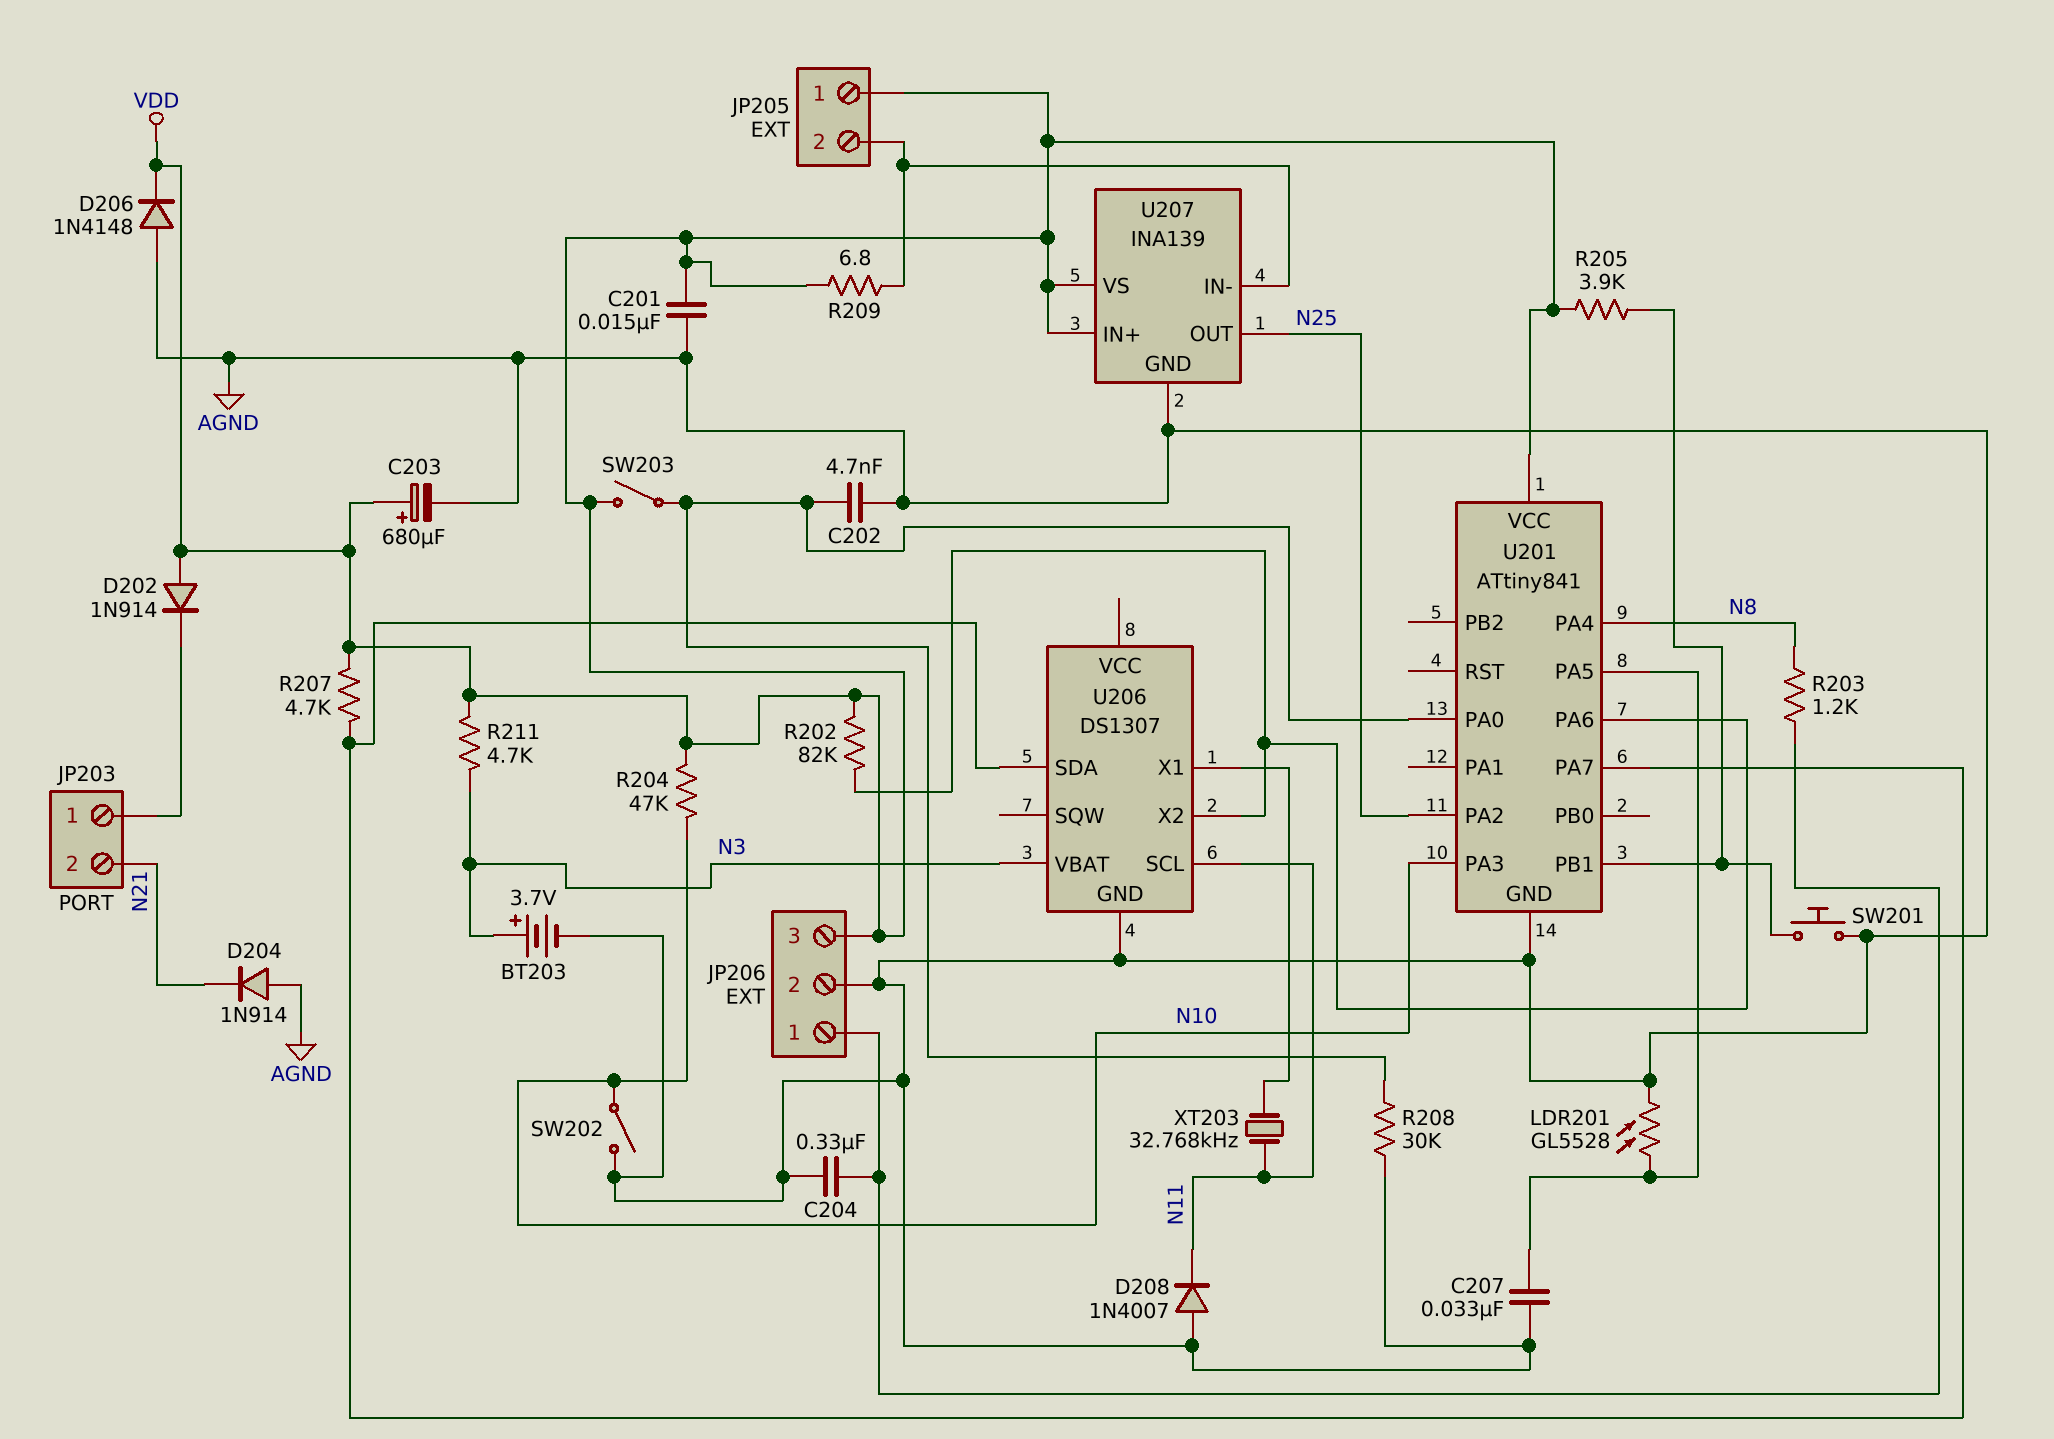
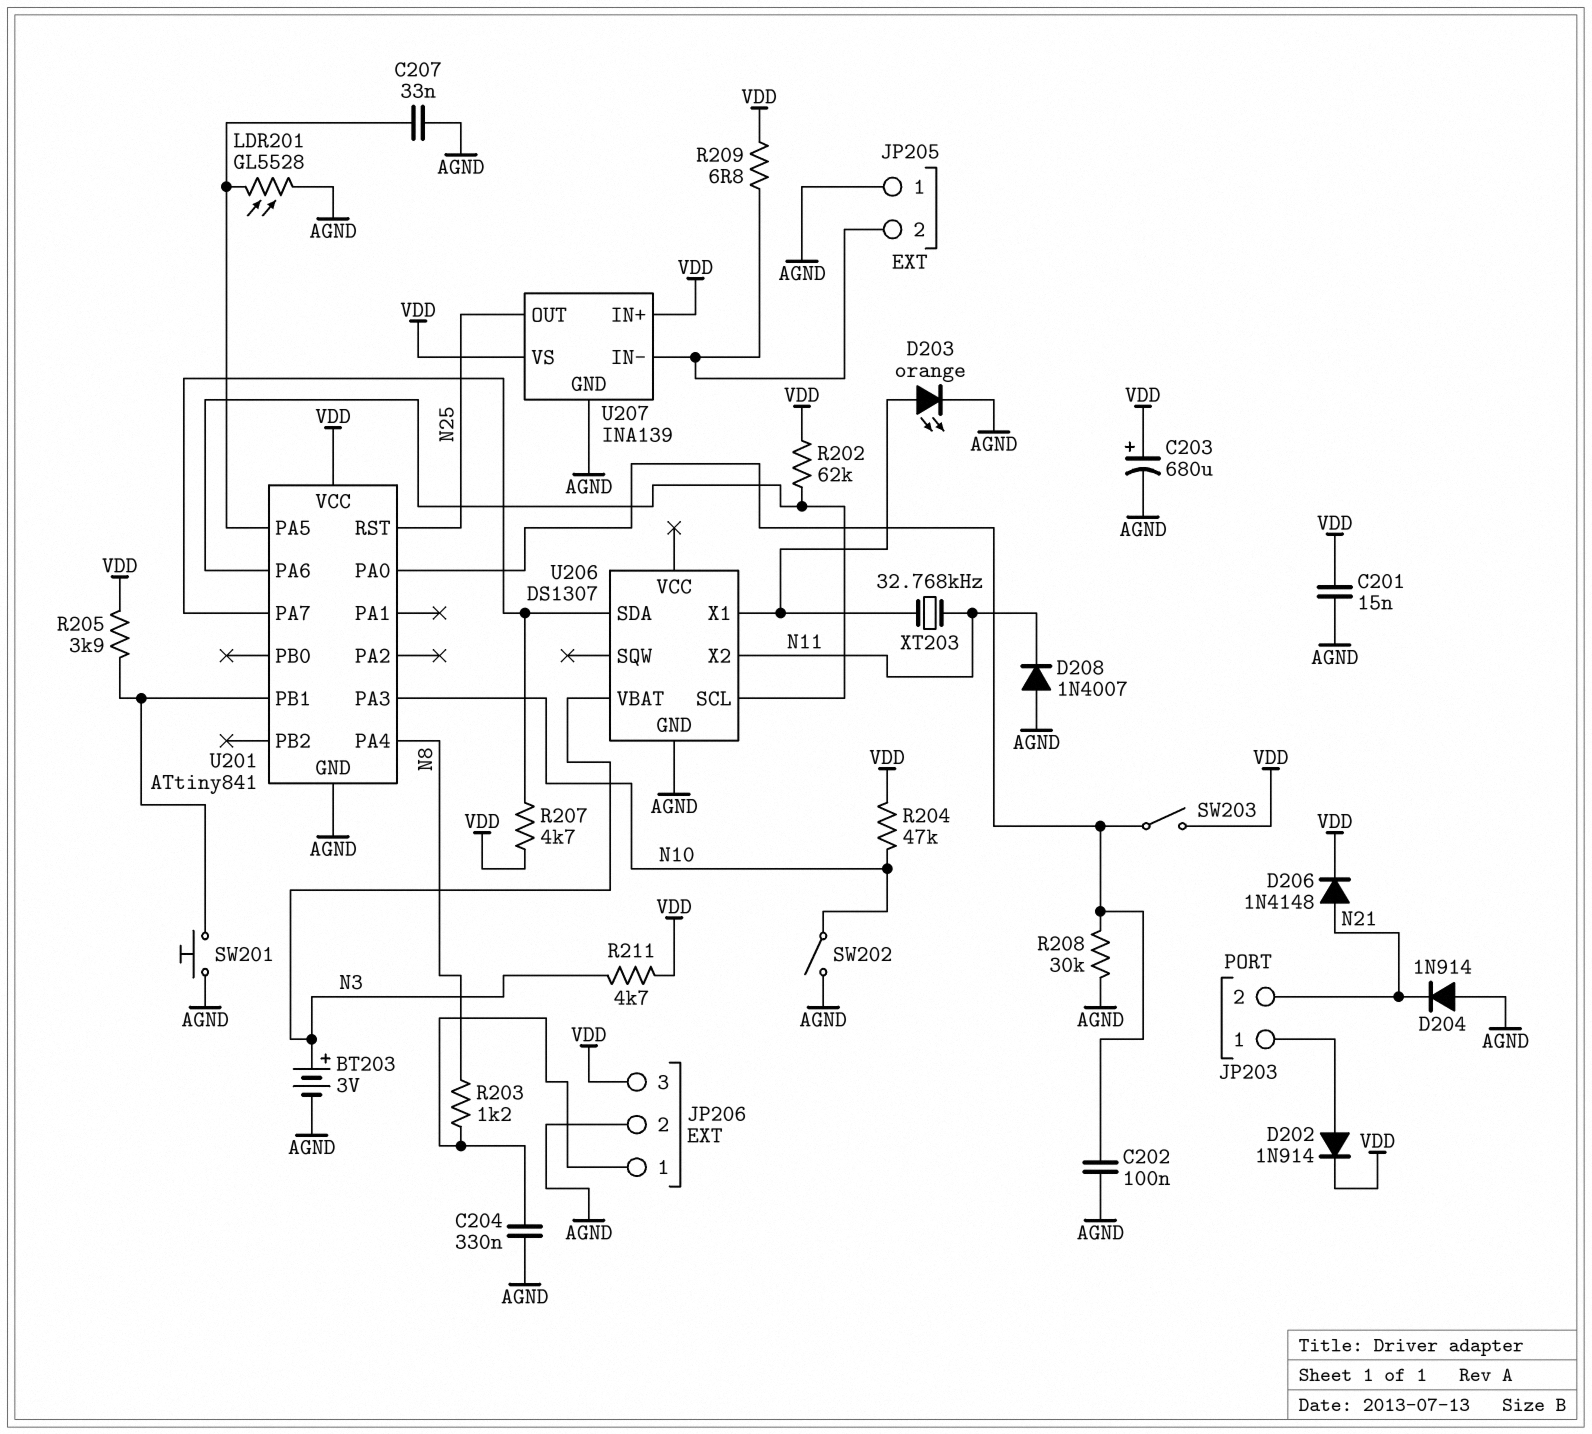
BT203: 3.7V (plus N3, minus AGND) -> 3V (plus N3, minus AGND)
C202: 4.7nF (AGND, U201/PA0) -> 100nF (AGND, U201/PA0)
D202: diode 1N914 (A VDD, K JP203/1) -> diode 1N914 (A JP203/1, K VDD)
D203: none -> LED orange (A U206/X1, K AGND)
D206: diode 1N4148 (A AGND, K VDD) -> diode 1N4148 (A N21, K VDD)
JP205 pin 1: VDD -> AGND
R202: 82k (U201/PA6, VDD) -> 62k (U201/PA6, VDD)
U201 pin PA2: N25 -> none
U201 pin RST: none -> N25
U206 pin SCL: N11 -> U201/PA6
U206 pin X2: U201/PA6 -> N11

